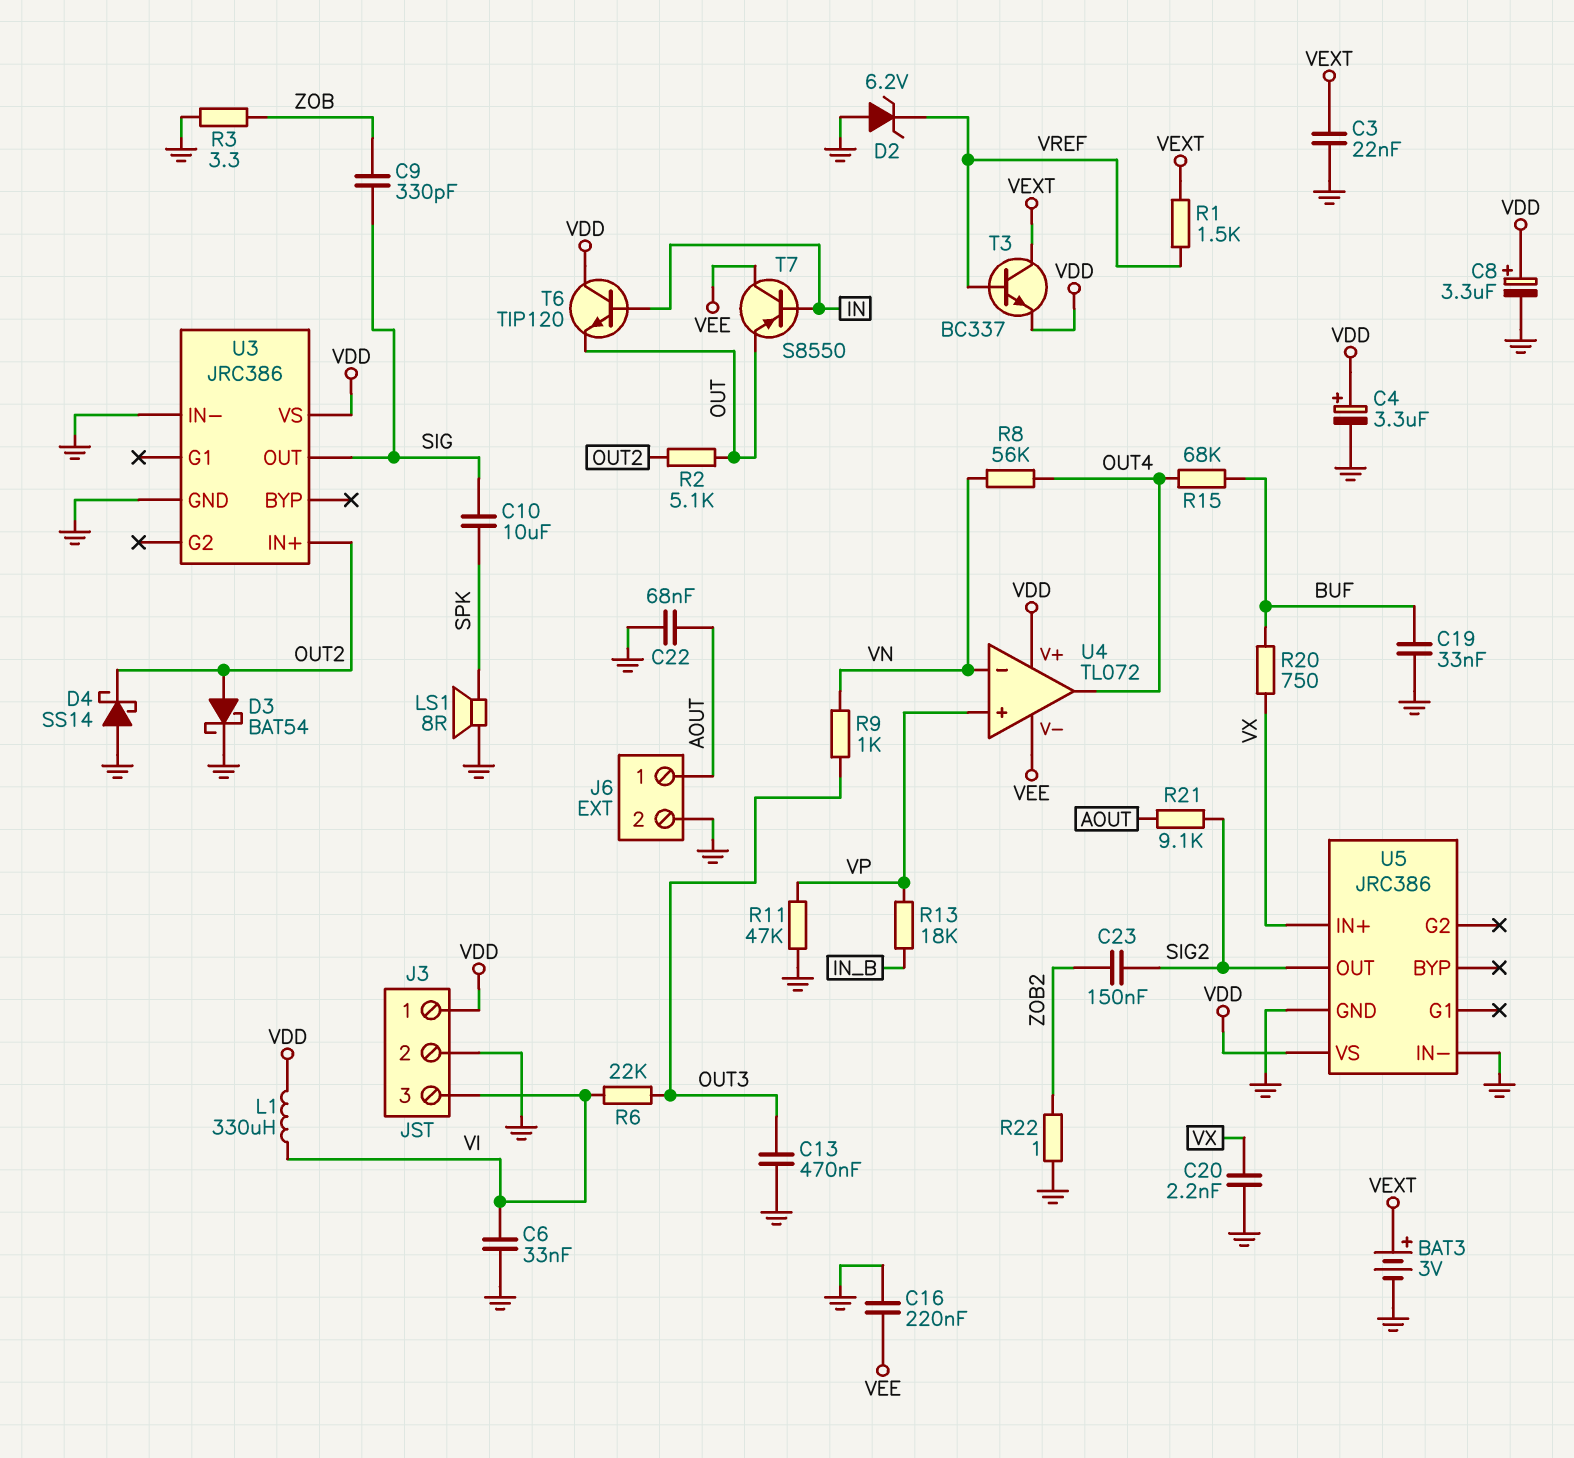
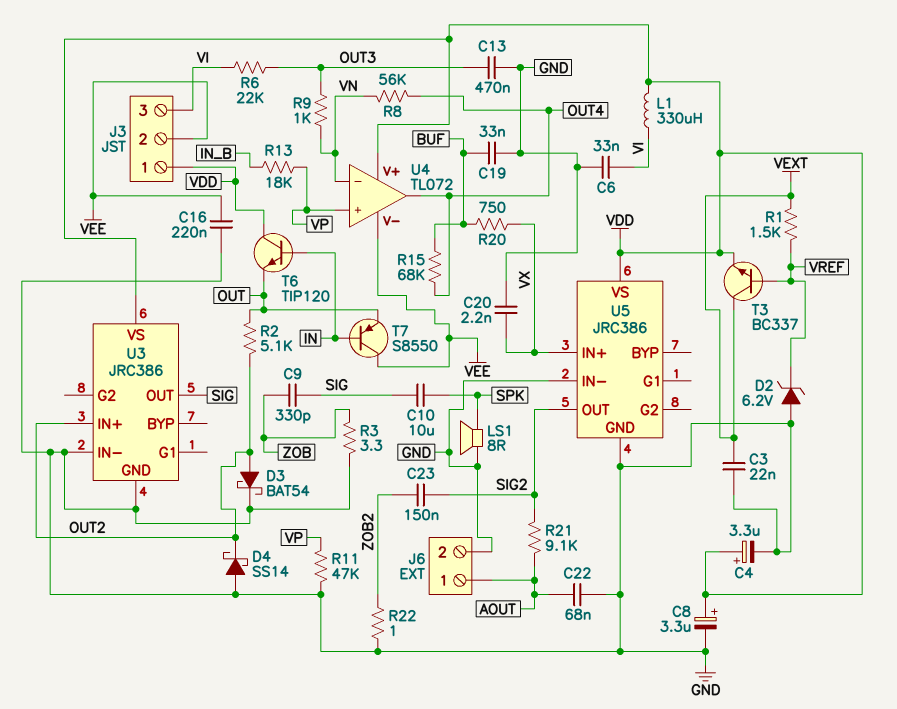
BAT3: 3V (plus VEXT, minus GND) -> none
J3 pin 2: GND -> VEE

